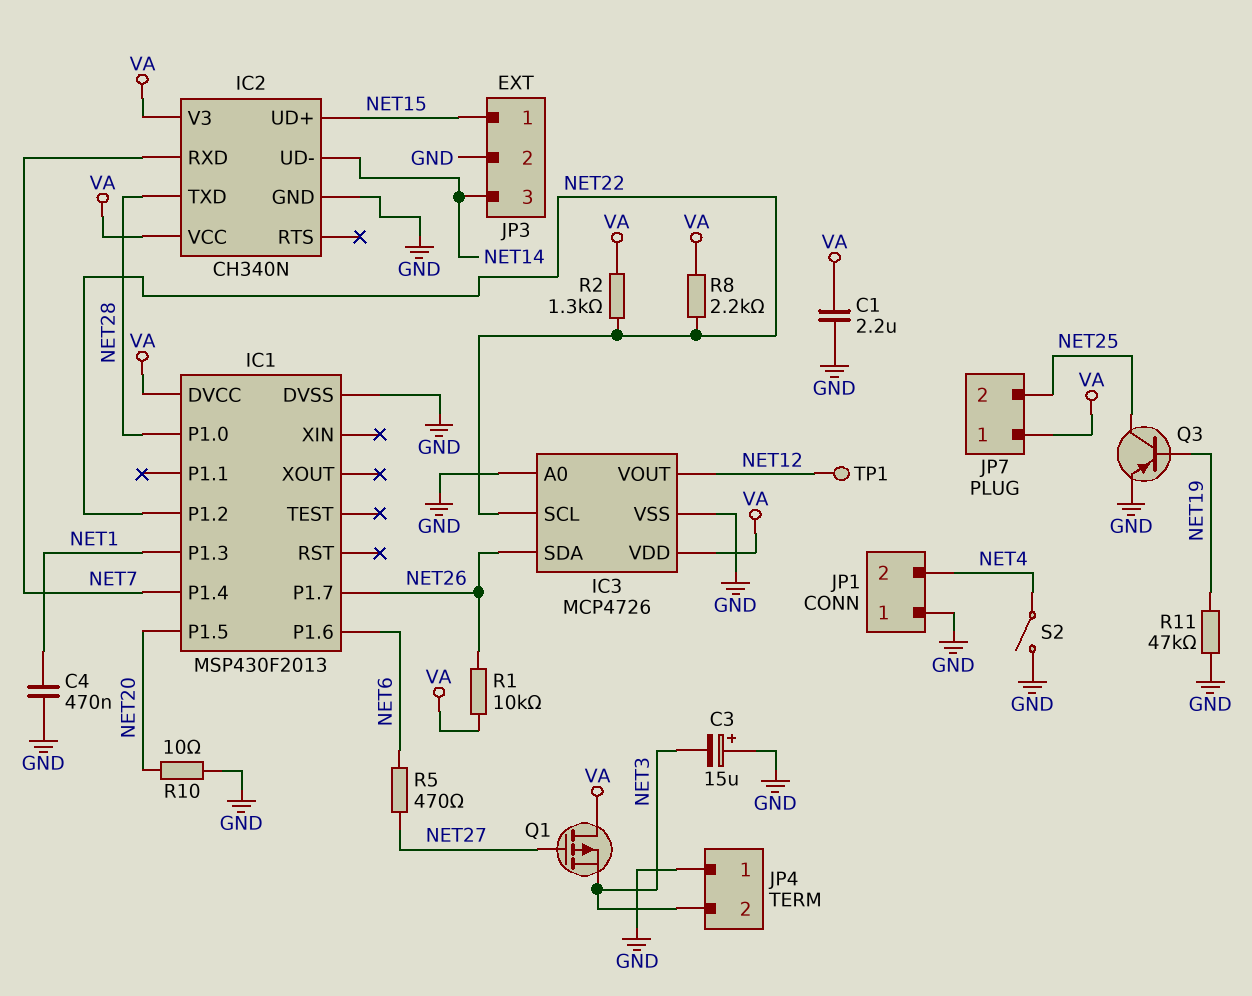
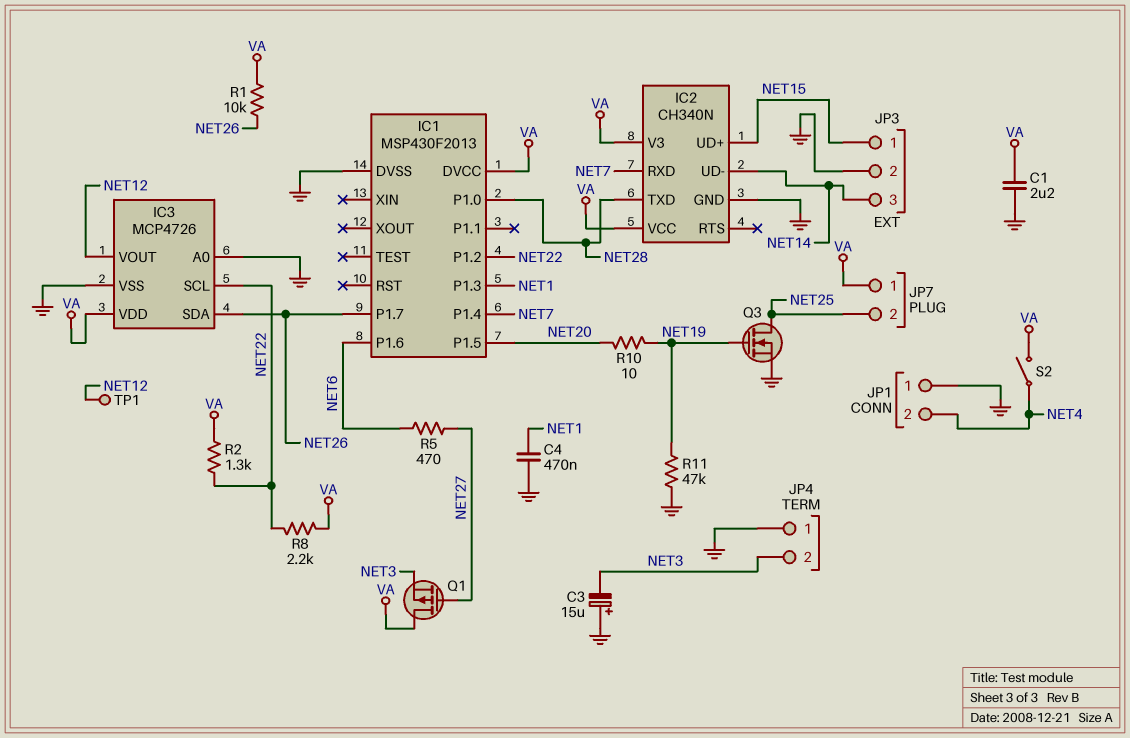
Q3: PNP (B NET19, C NET25, E GND) -> NMOS (G NET19, D NET25, S GND)
R10: 10 (GND, NET20) -> 10 (NET19, NET20)
S2: switch (GND, NET4) -> switch (NET4, VA)

